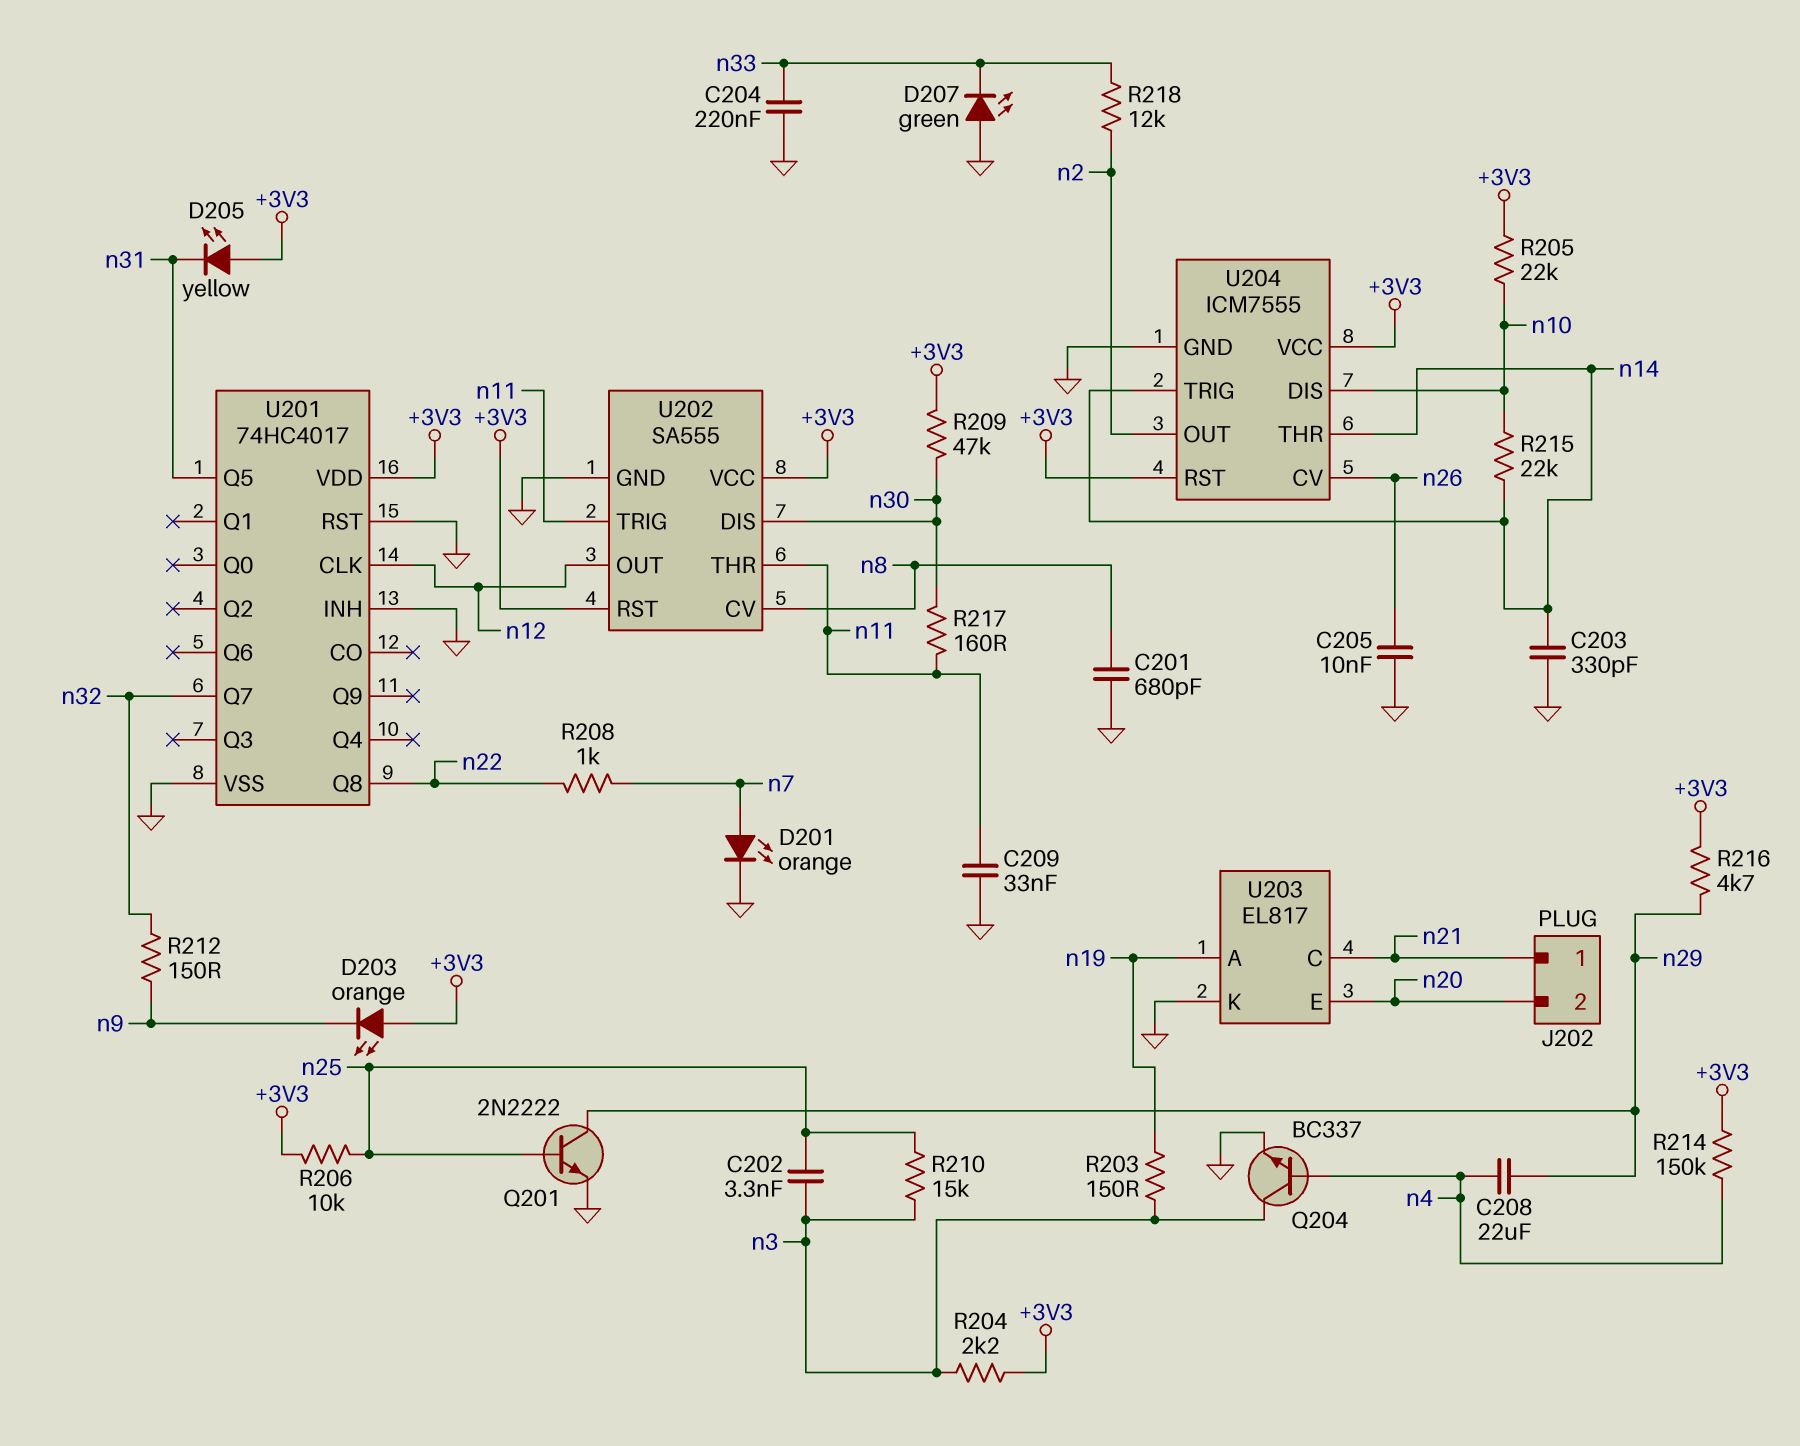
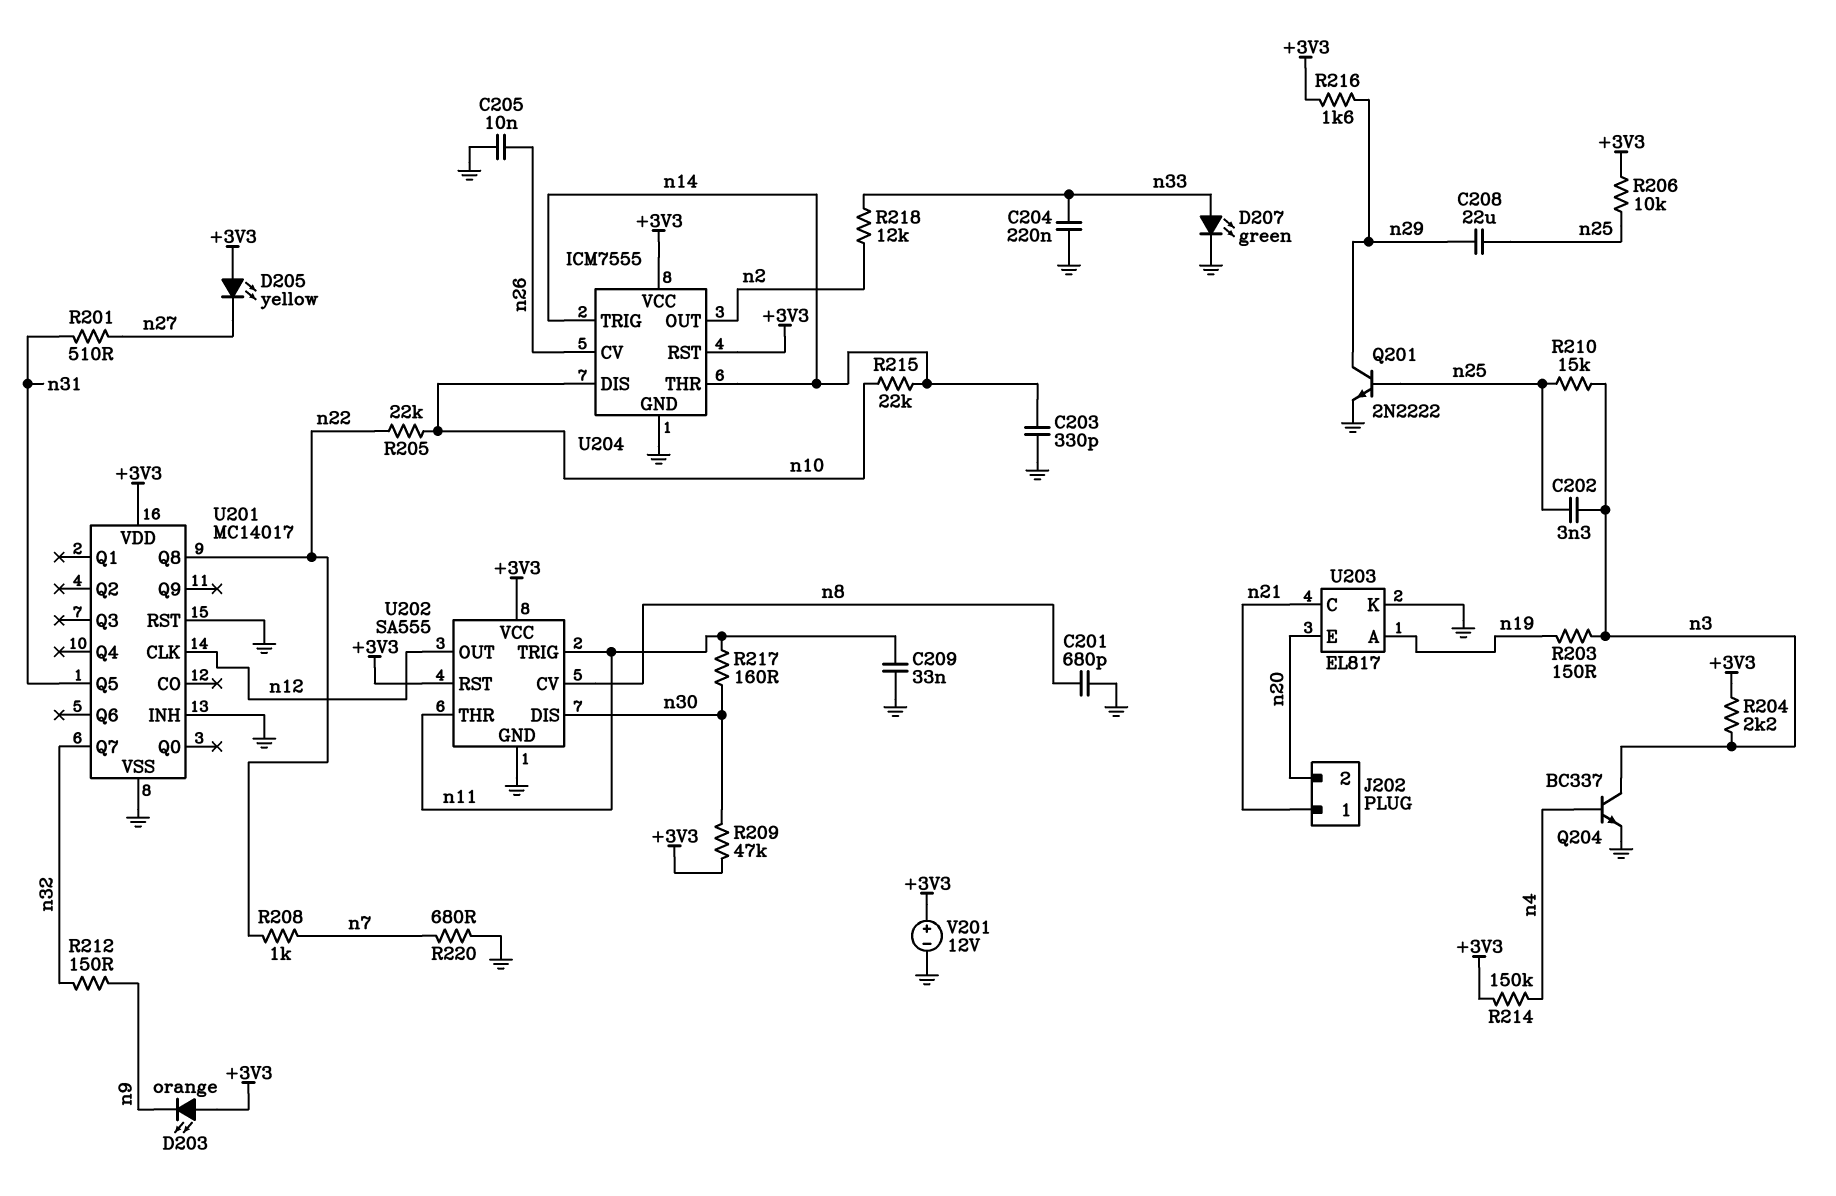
C208: 22uF (n4, n29) -> 22uF (n25, n29)
D201: LED orange (A n7, K GND) -> none
D205: LED yellow (A +3V3, K n31) -> LED yellow (A +3V3, K n27)
D207: LED green (A GND, K n33) -> LED green (A n33, K GND)
R201: none -> 510 (n27, n31)
R205: 22k (+3V3, n10) -> 22k (n10, n22)
R216: 4.7k (+3V3, n29) -> 1.6k (+3V3, n29)
R220: none -> 680 (GND, n7)
U201: 74HC4017 -> MC14017
V201: none -> 12V (plus +3V3, minus GND)

